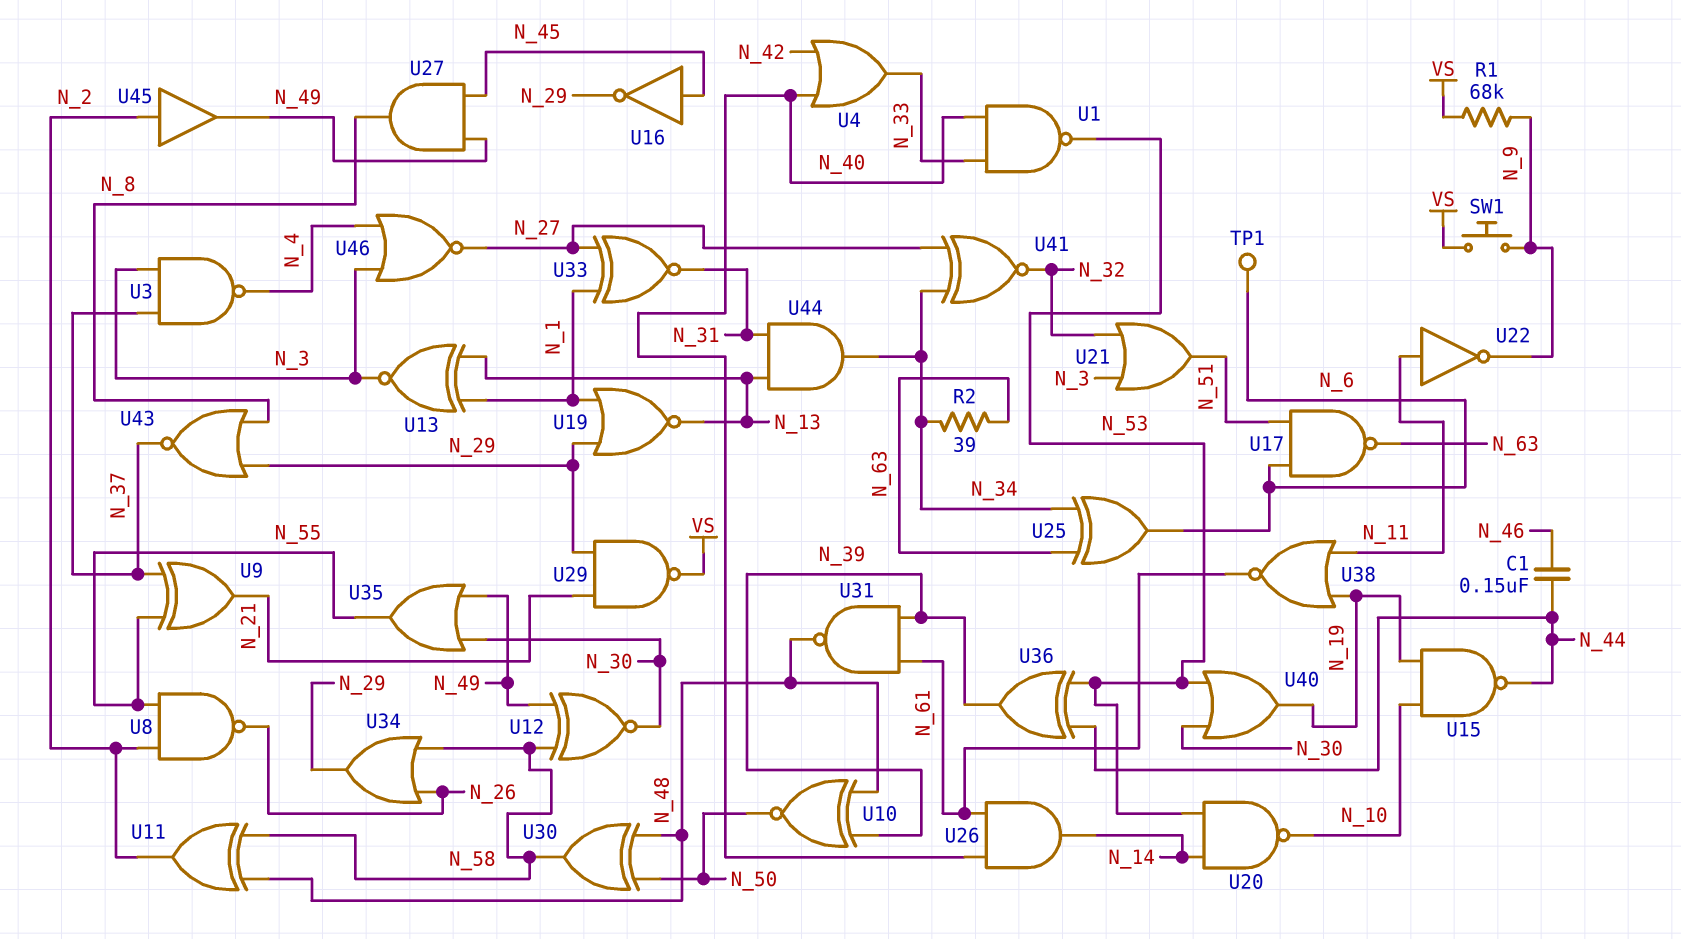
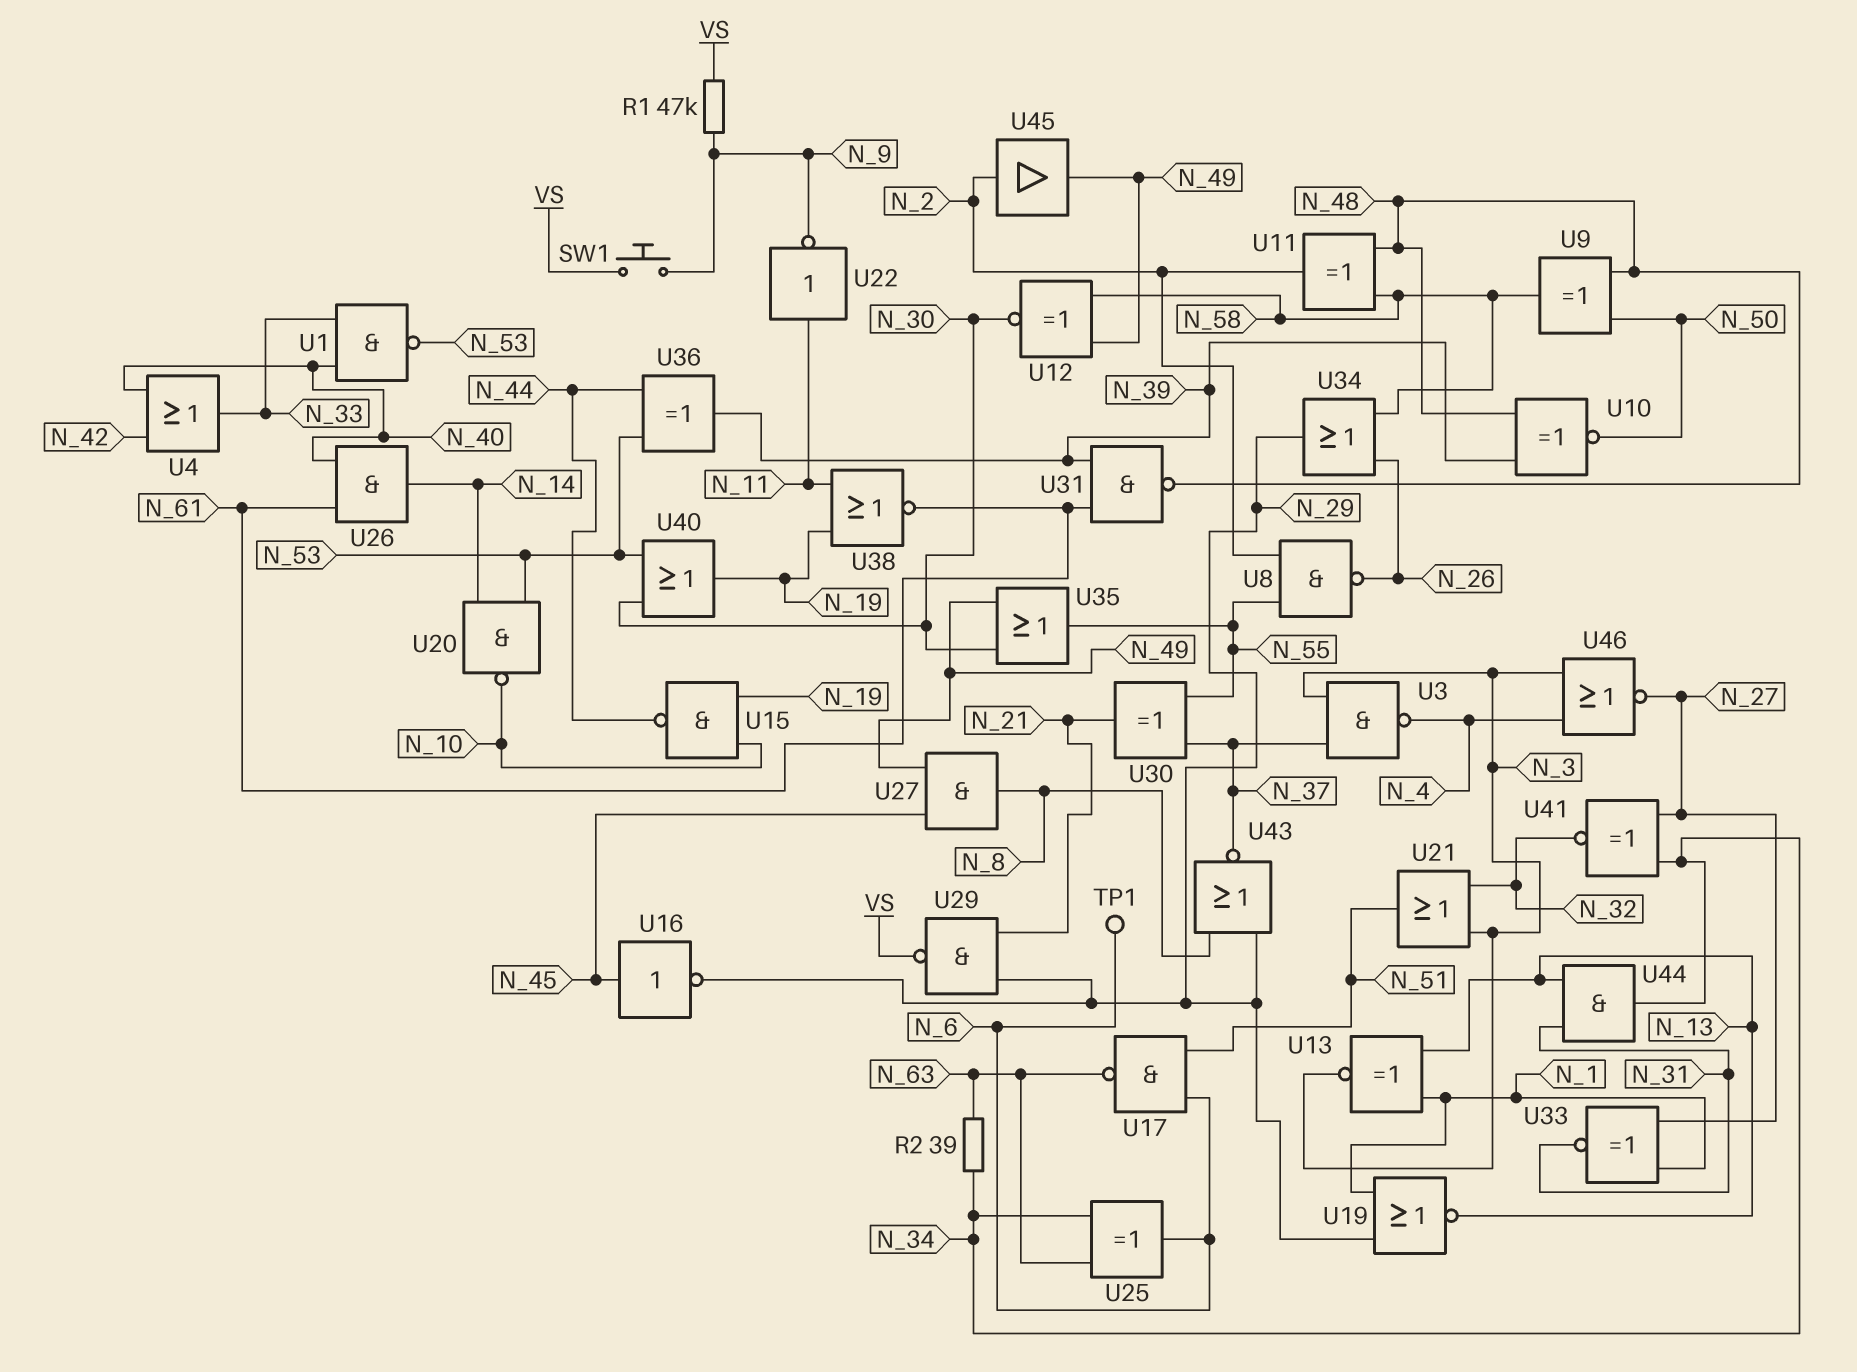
C1: 150nF (N_44, N_46) -> none
R1: 68k (N_9, VS) -> 47k (N_9, VS)
U9: XOR (in N_37, in N_55, out N_21) -> XOR (in N_48, in N_50, out N_58)
U30: XOR (in N_48, in N_50, out N_58) -> XOR (in N_37, in N_55, out N_21)

